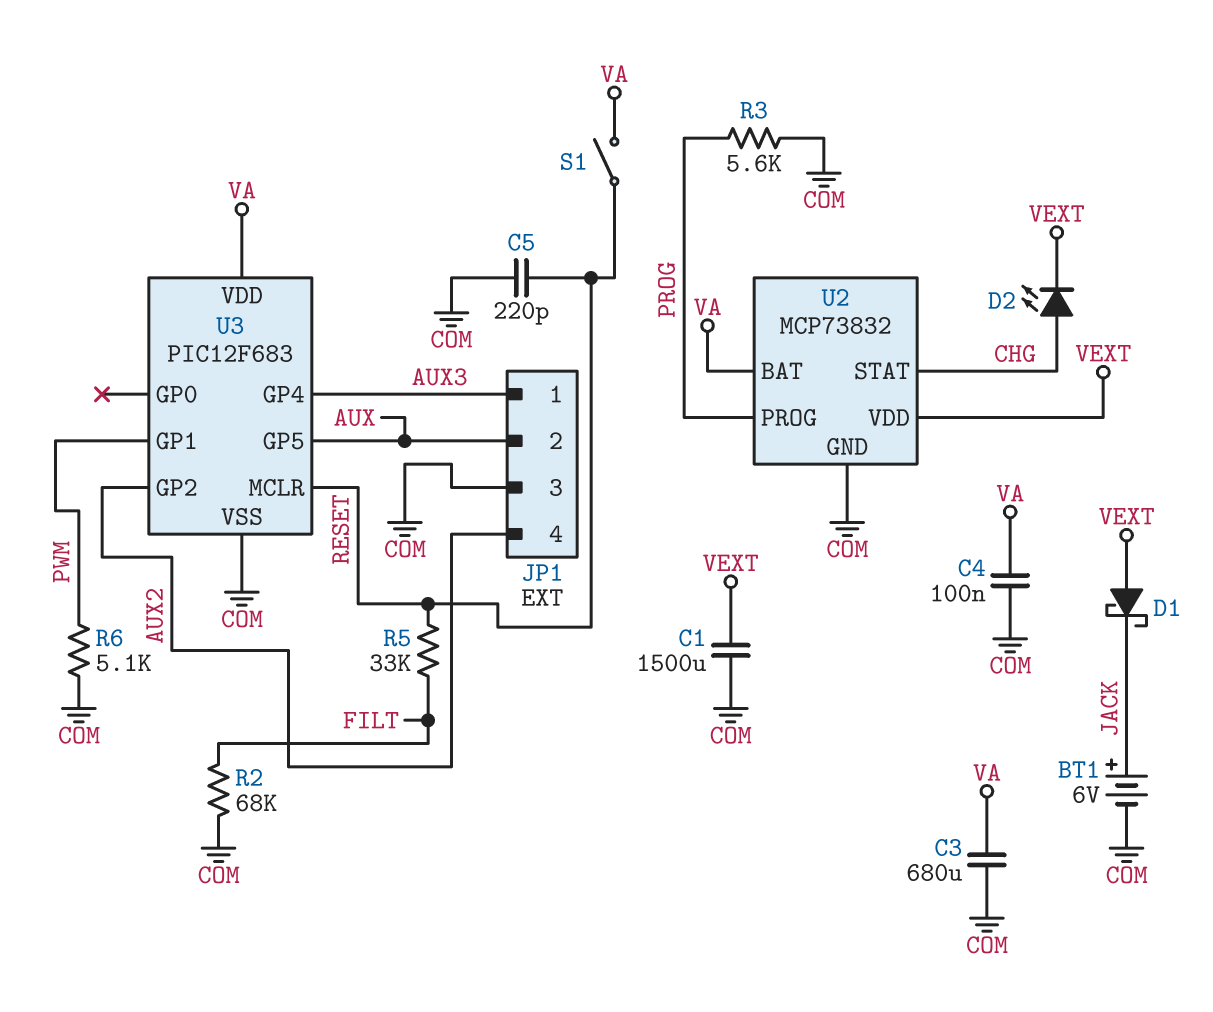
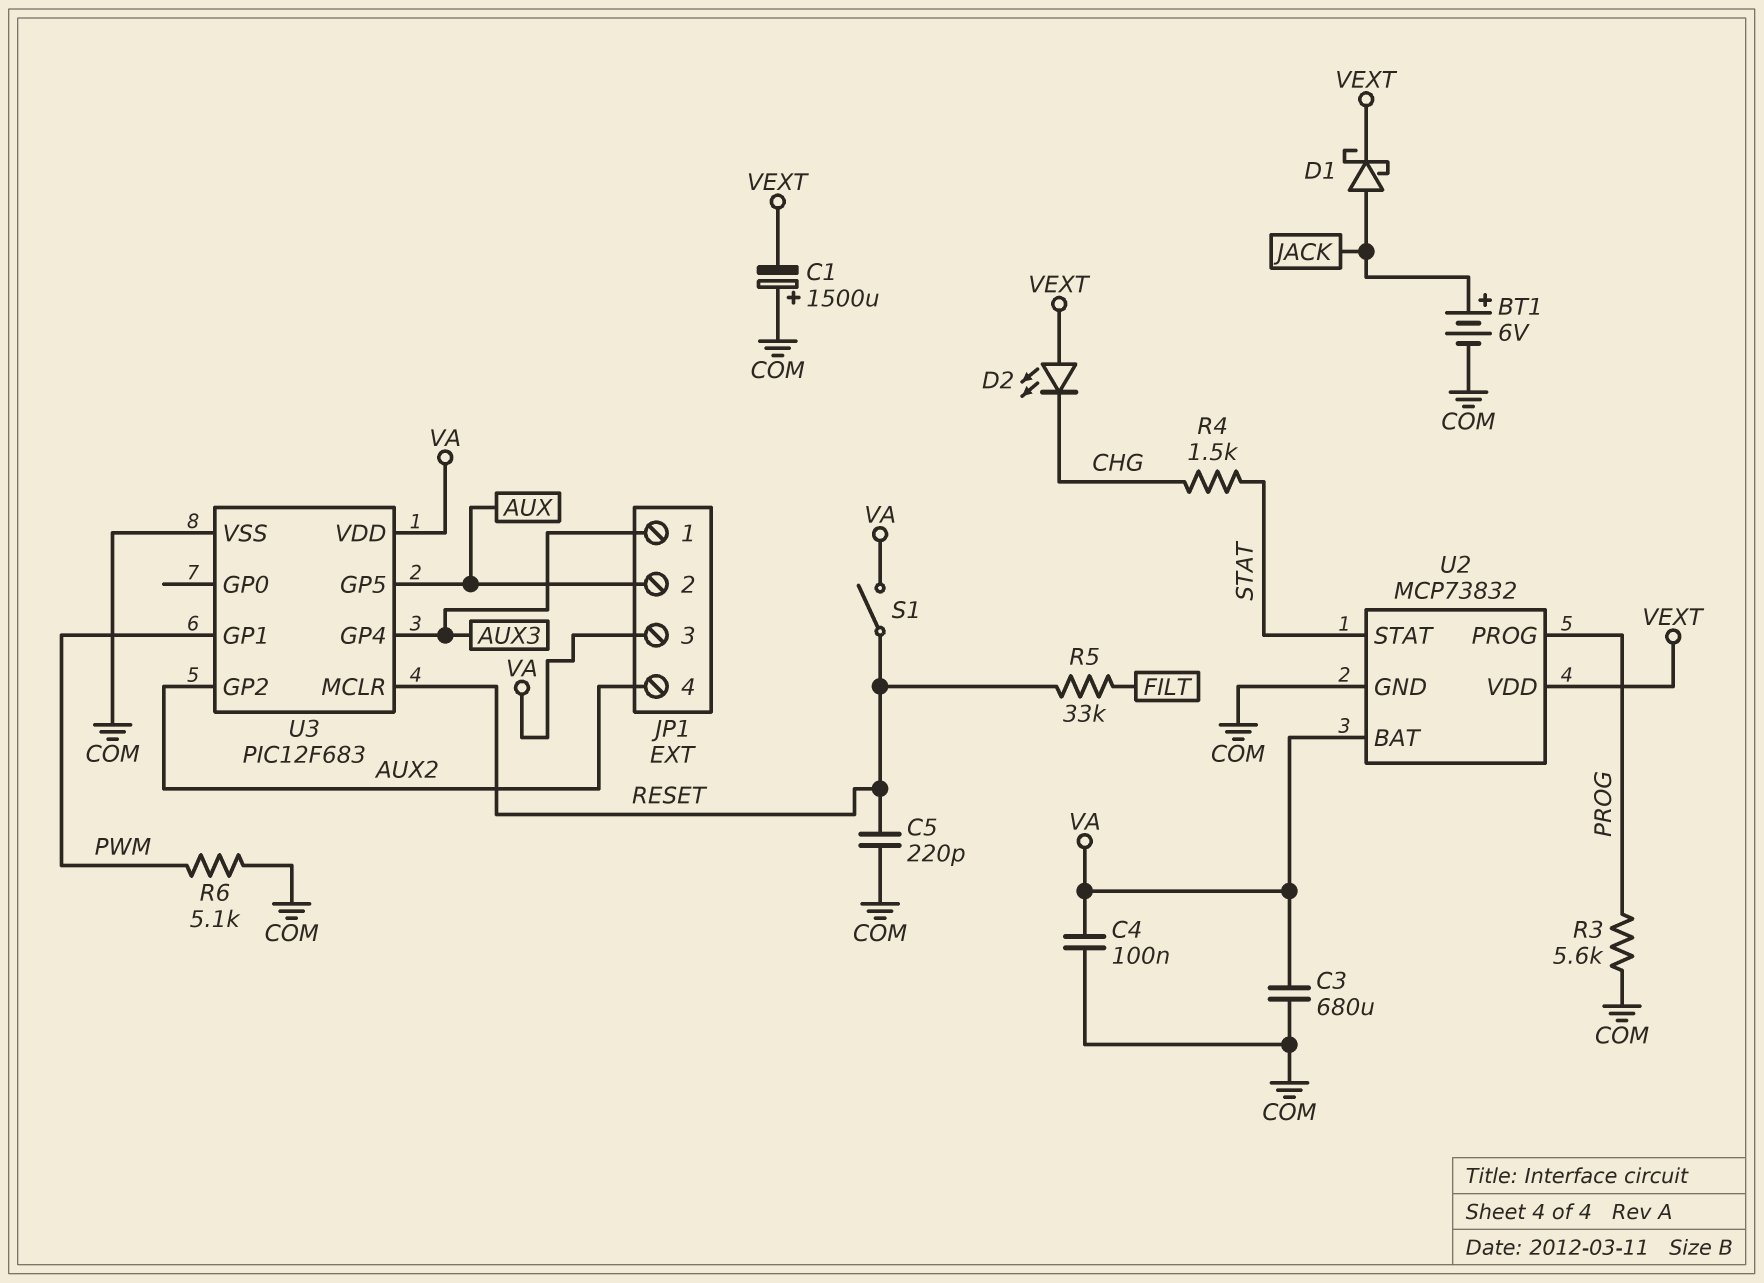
C1: 1500uF (COM, VEXT) -> 1500uF (plus COM, minus VEXT)
D1: schottky (A VEXT, K JACK) -> schottky (A JACK, K VEXT)
D2: LED (A CHG, K VEXT) -> LED (A VEXT, K CHG)
JP1 pin 3: COM -> VA
R2: 68k (COM, FILT) -> none
R4: none -> 1.5k (CHG, STAT)
U2 pin STAT: CHG -> STAT

